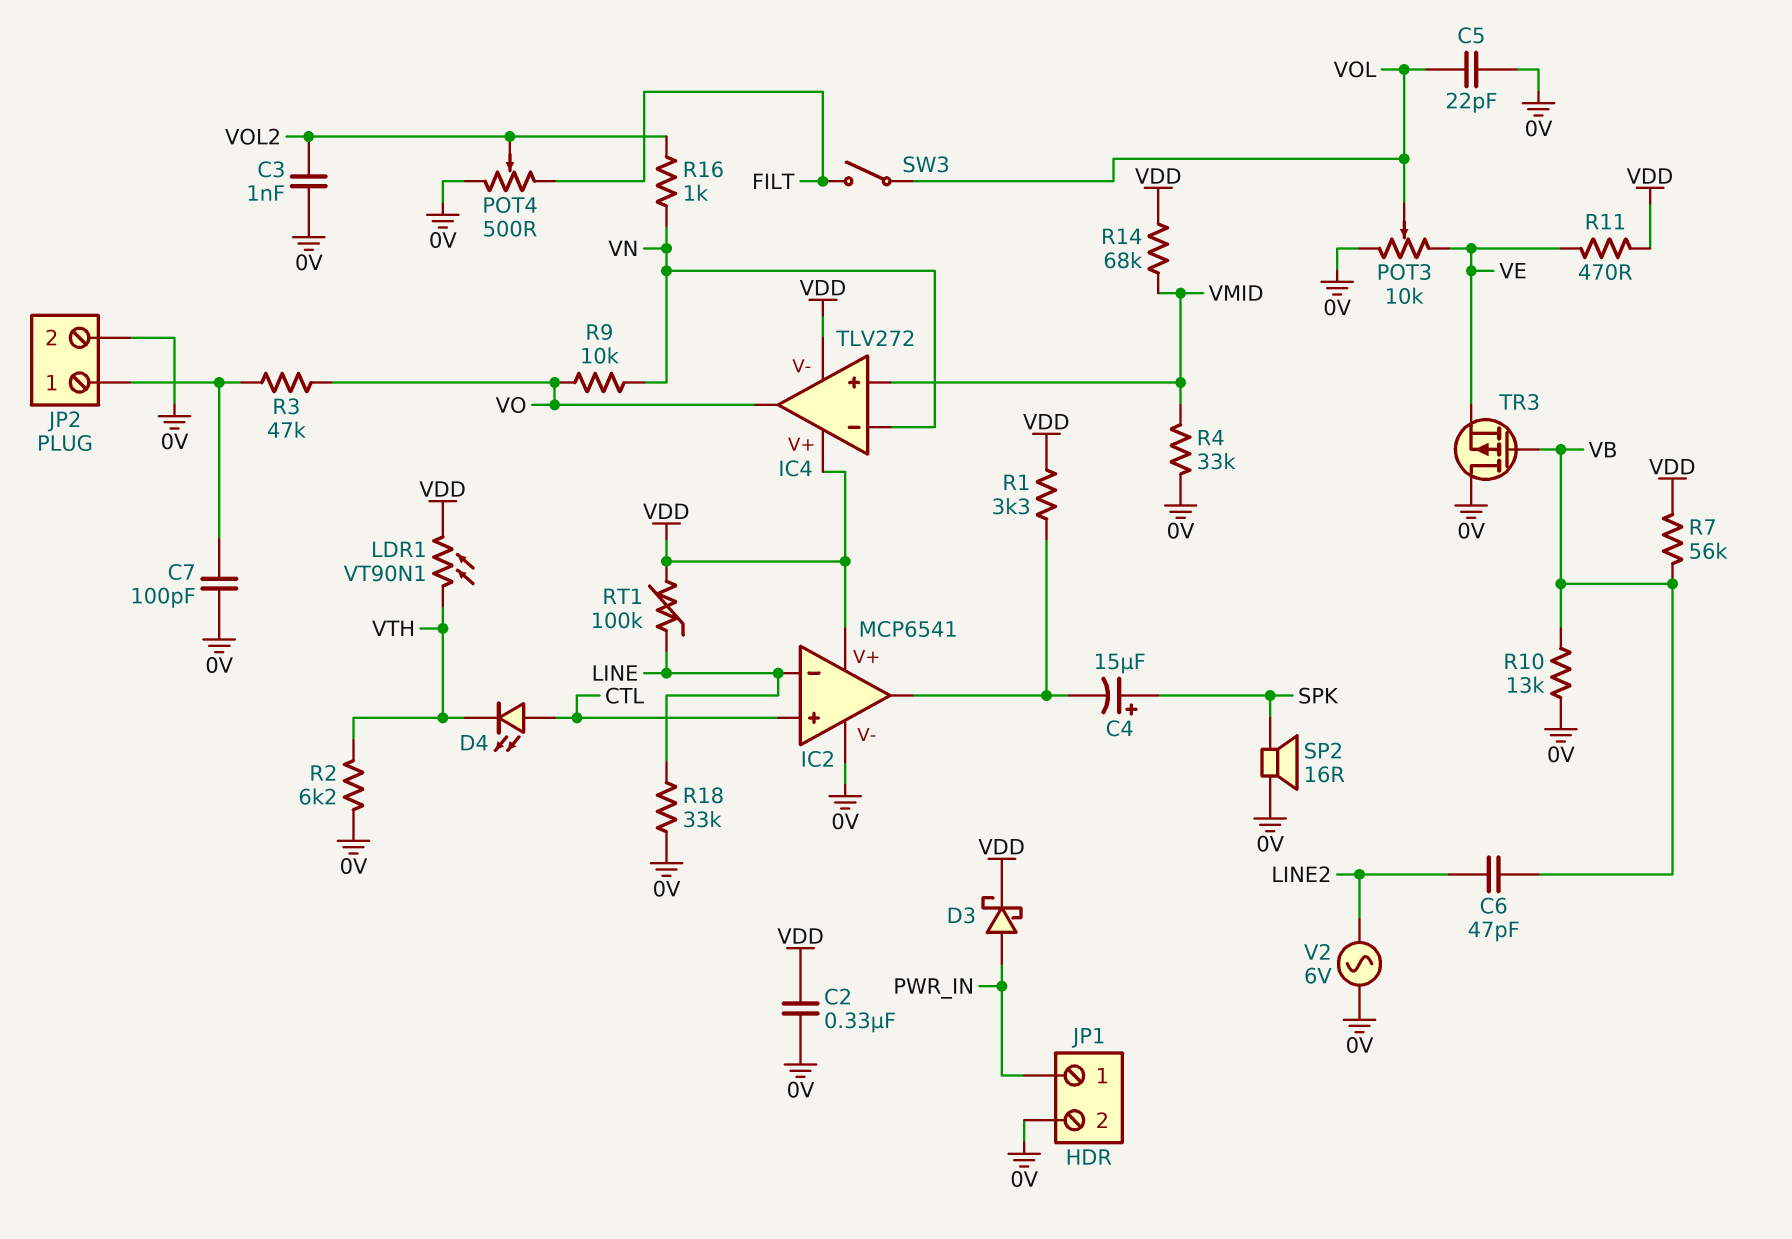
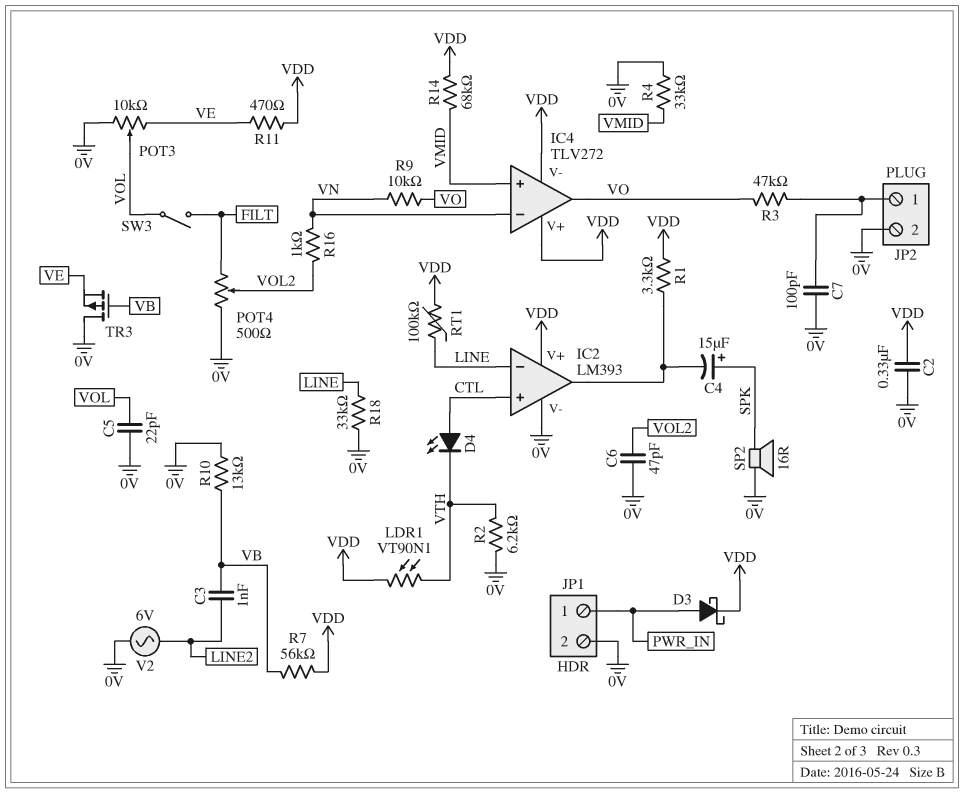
C3: 1nF (0V, VOL2) -> 1nF (LINE2, VB)
C6: 47pF (LINE2, VB) -> 47pF (0V, VOL2)
IC2: MCP6541 -> LM393

